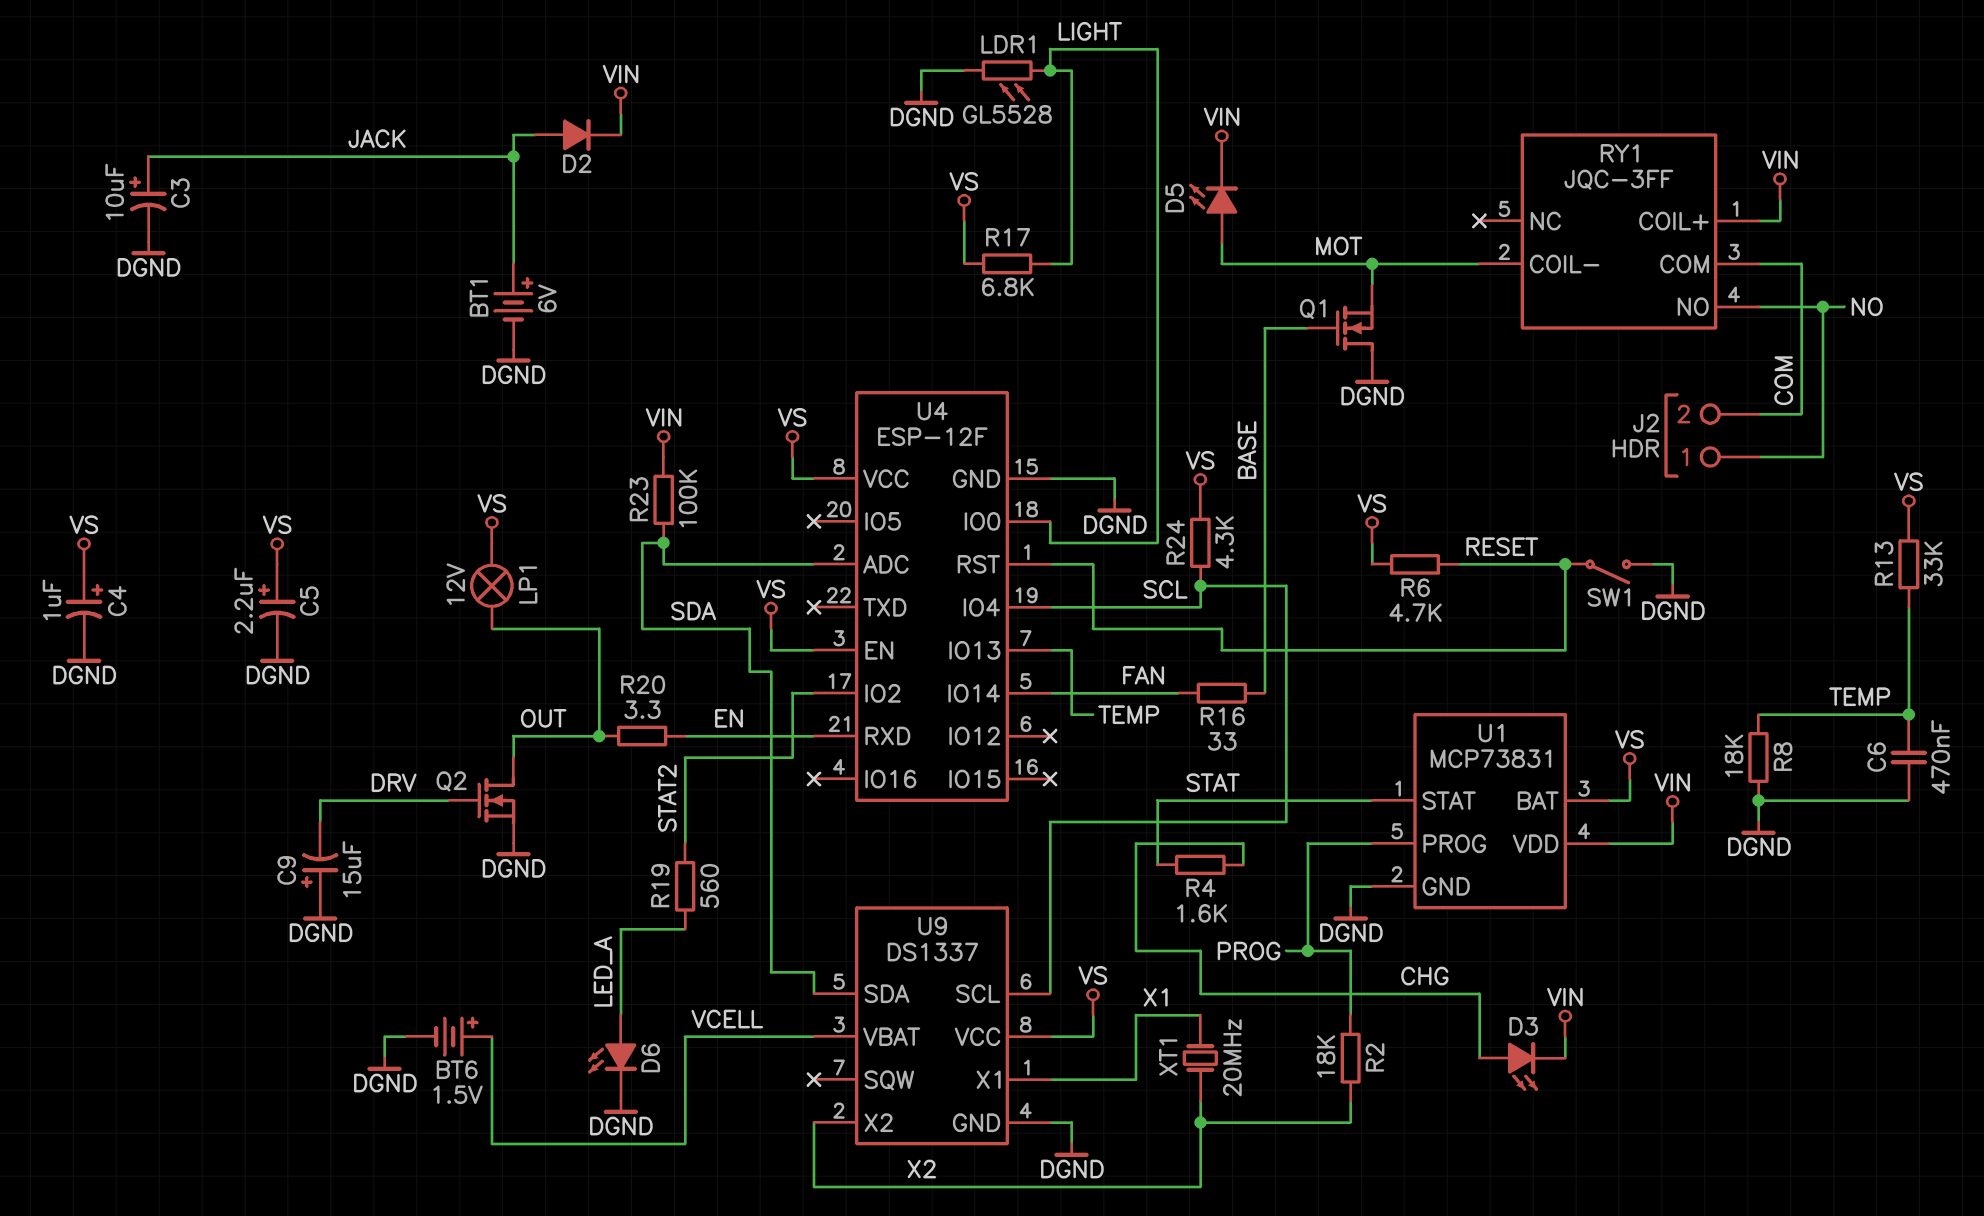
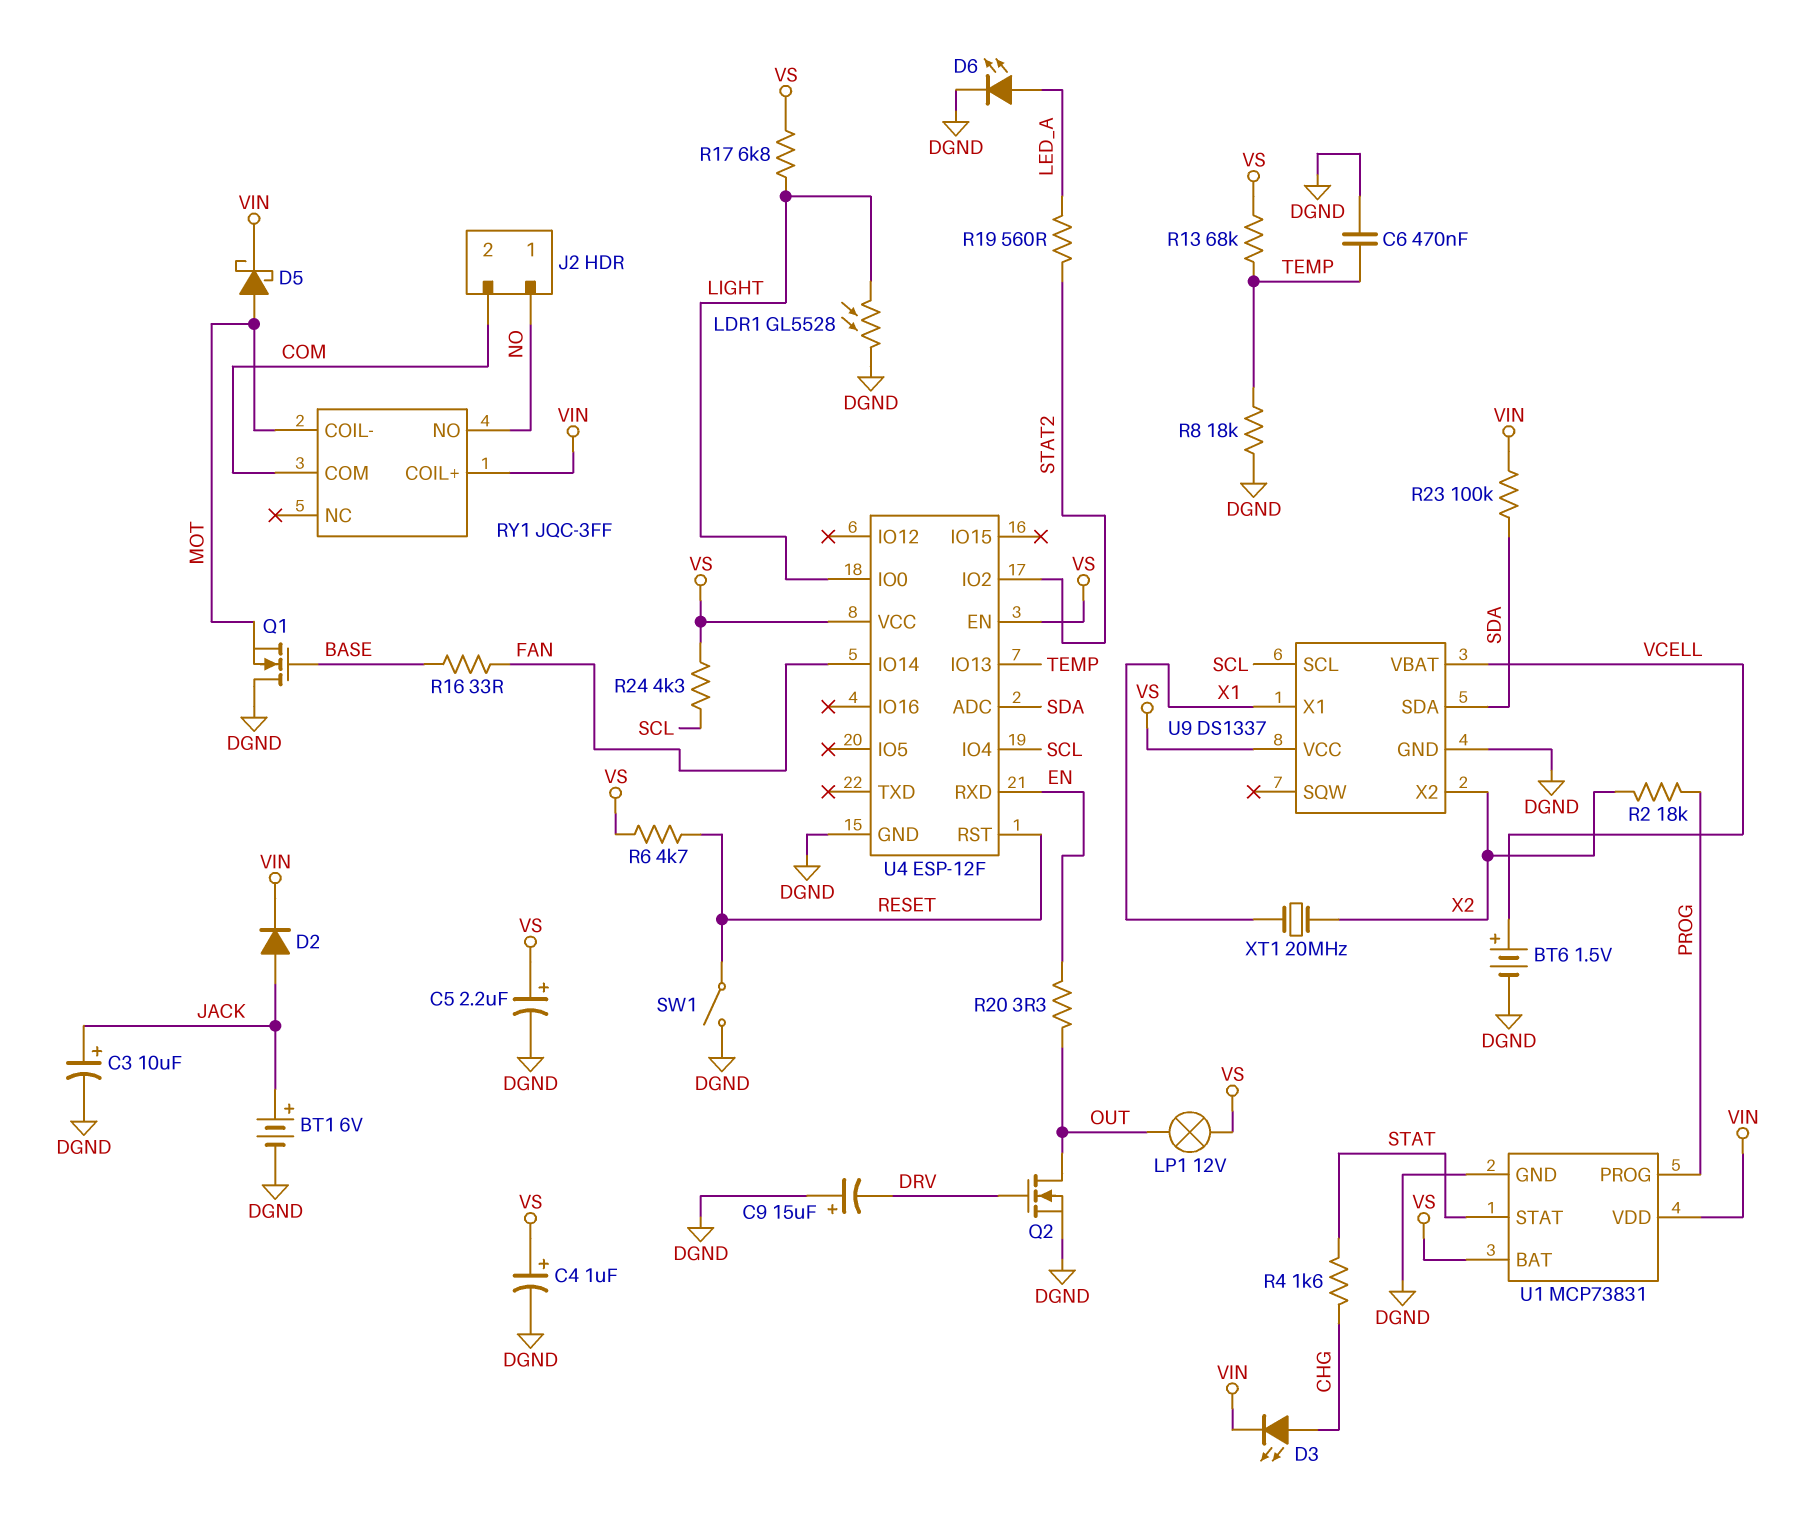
D5: LED (A MOT, K VIN) -> schottky (A MOT, K VIN)
R13: 33k (TEMP, VS) -> 68k (TEMP, VS)

